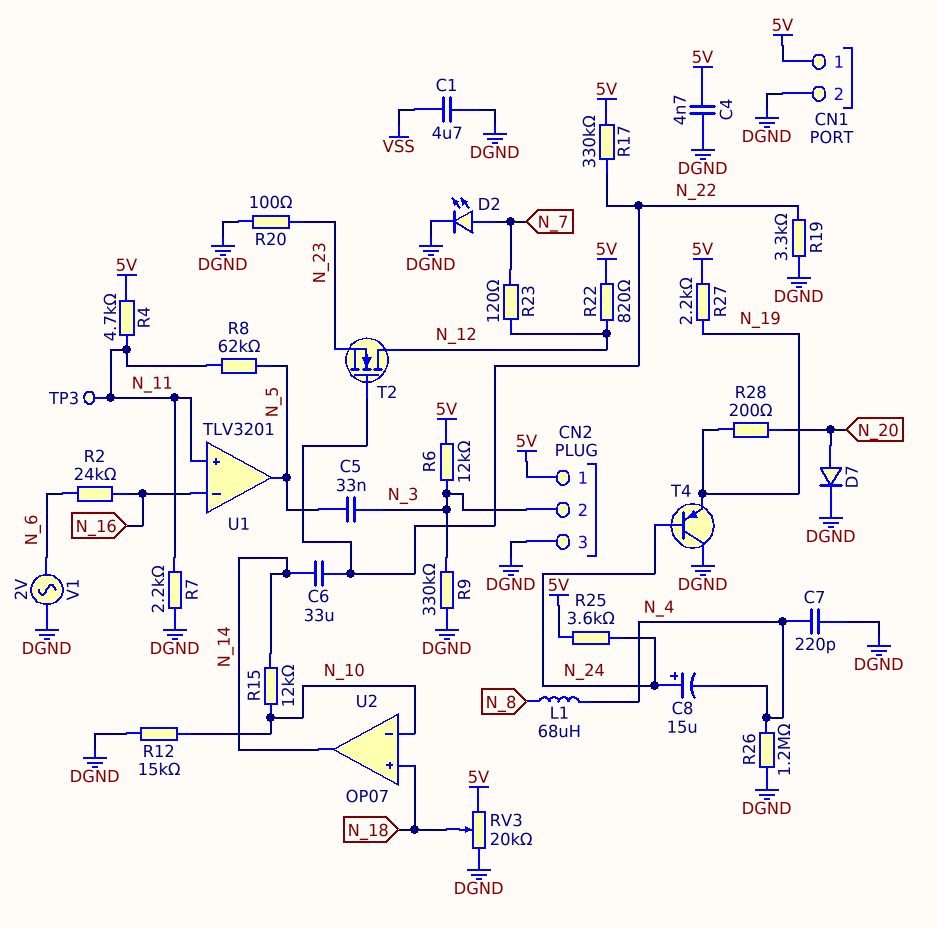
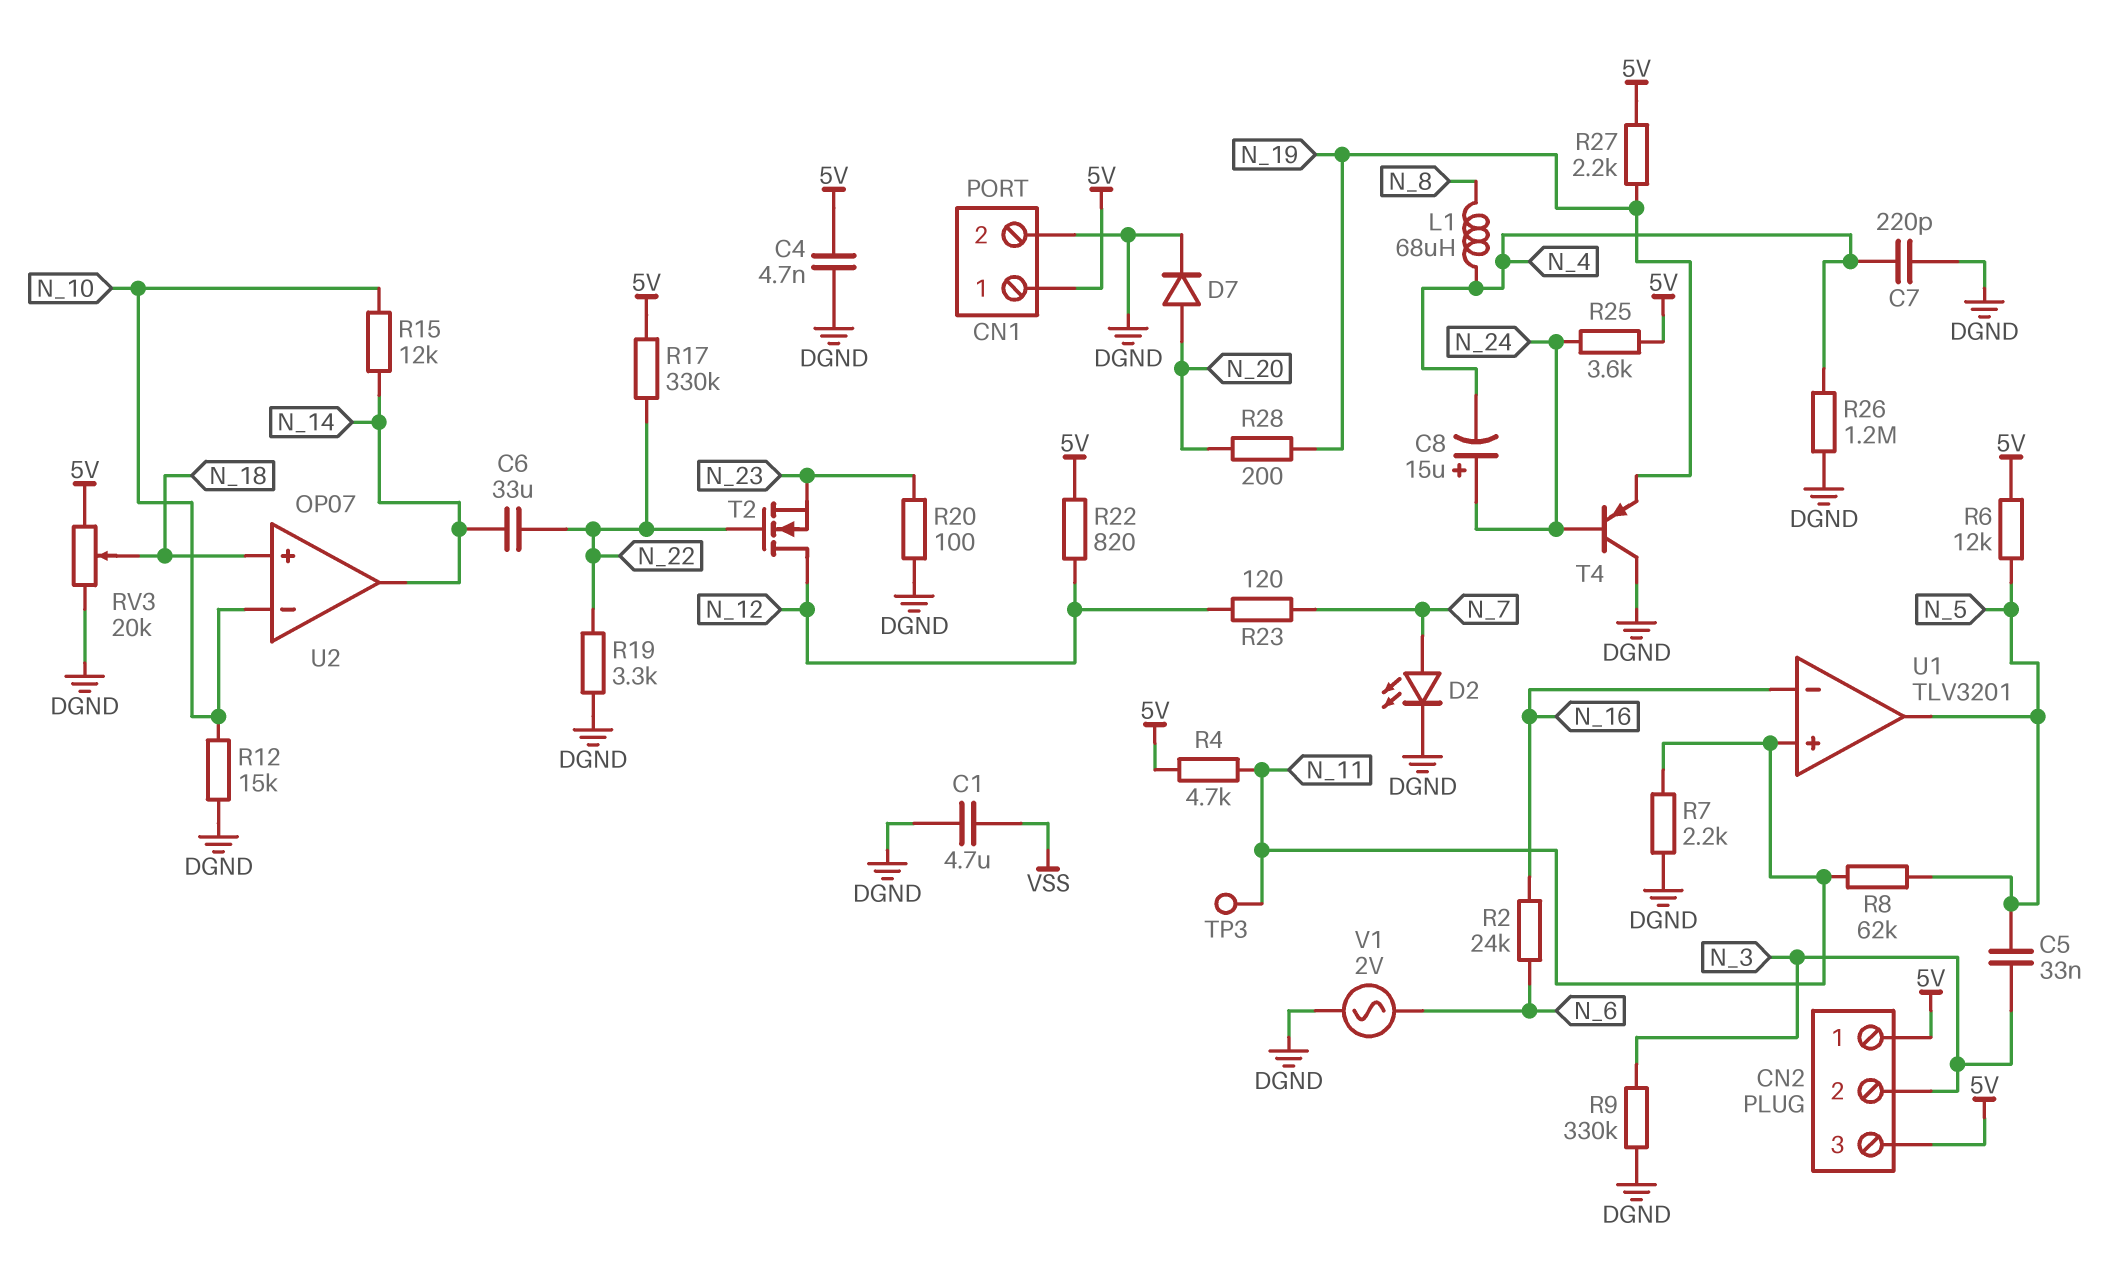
CN2 pin 3: DGND -> 5V
R6: 12k (5V, N_3) -> 12k (5V, N_5)

